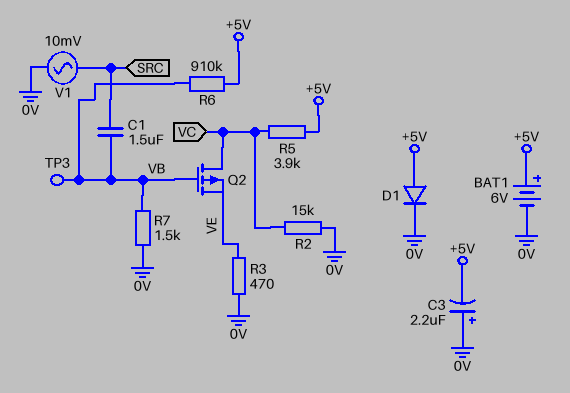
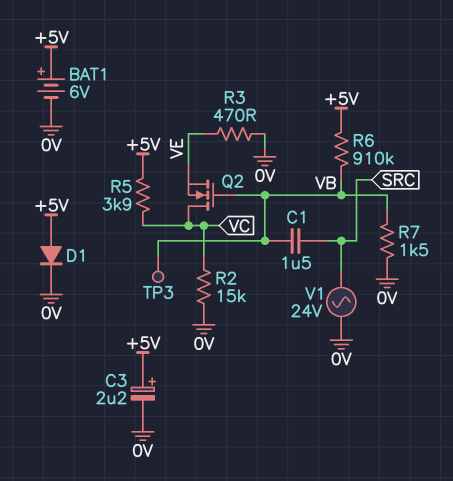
C3: 2.2uF (plus 0V, minus +5V) -> 2.2uF (plus +5V, minus 0V)
Q2: PMOS (G VB, D VC, S VE) -> NMOS (G VB, D VC, S VE)
V1: AC 10mV (0V, SRC) -> AC 24V (0V, SRC)

